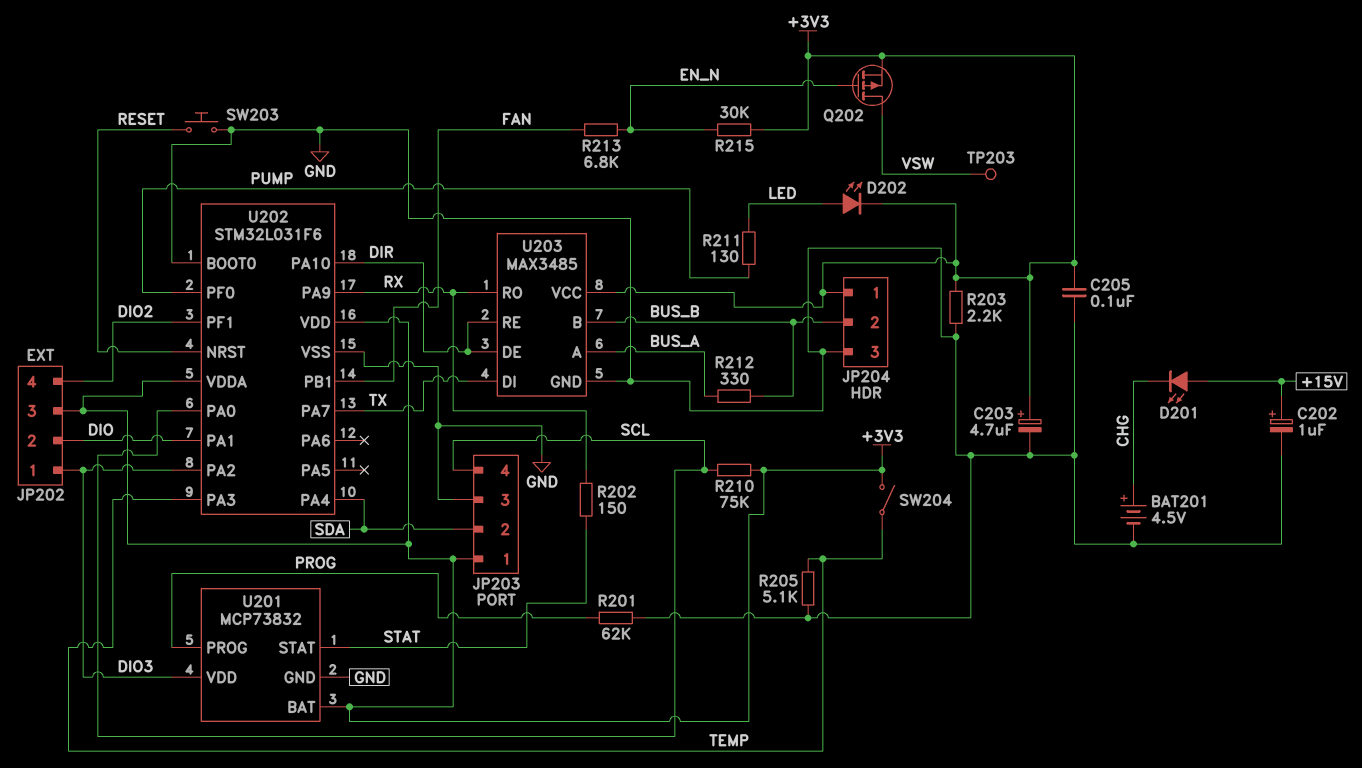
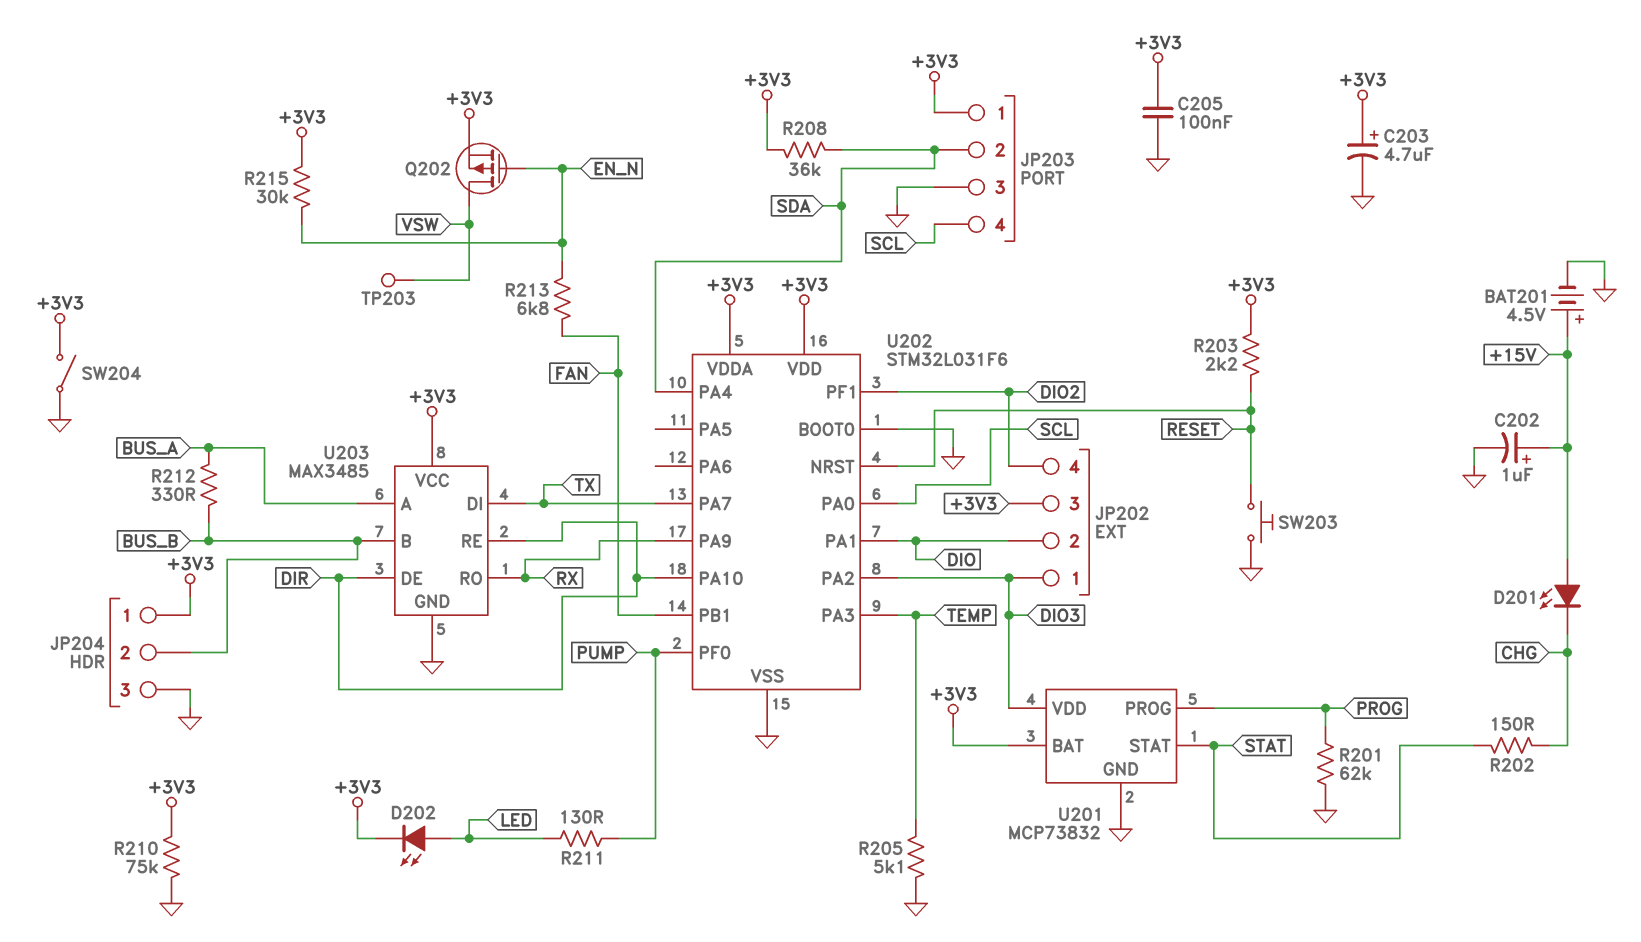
BAT201: 4.5V (plus CHG, minus GND) -> 4.5V (plus +15V, minus GND)
R202: 150 (RX, STAT) -> 150 (CHG, STAT)
R203: 2.2k (+3V3, GND) -> 2.2k (+3V3, RESET)
R208: none -> 36k (+3V3, SDA)
R210: 75k (+3V3, SCL) -> 75k (+3V3, GND)
SW204: switch (+3V3, TEMP) -> switch (+3V3, GND)

